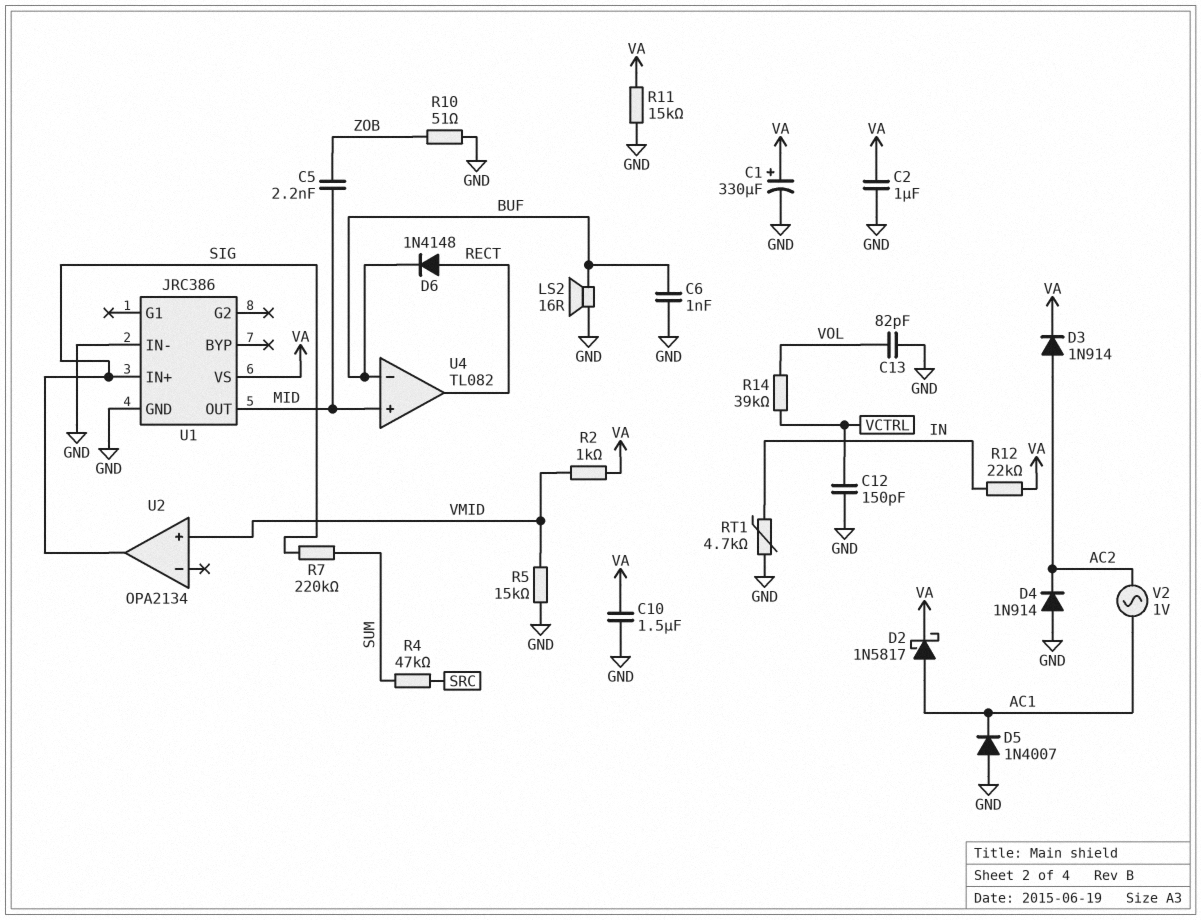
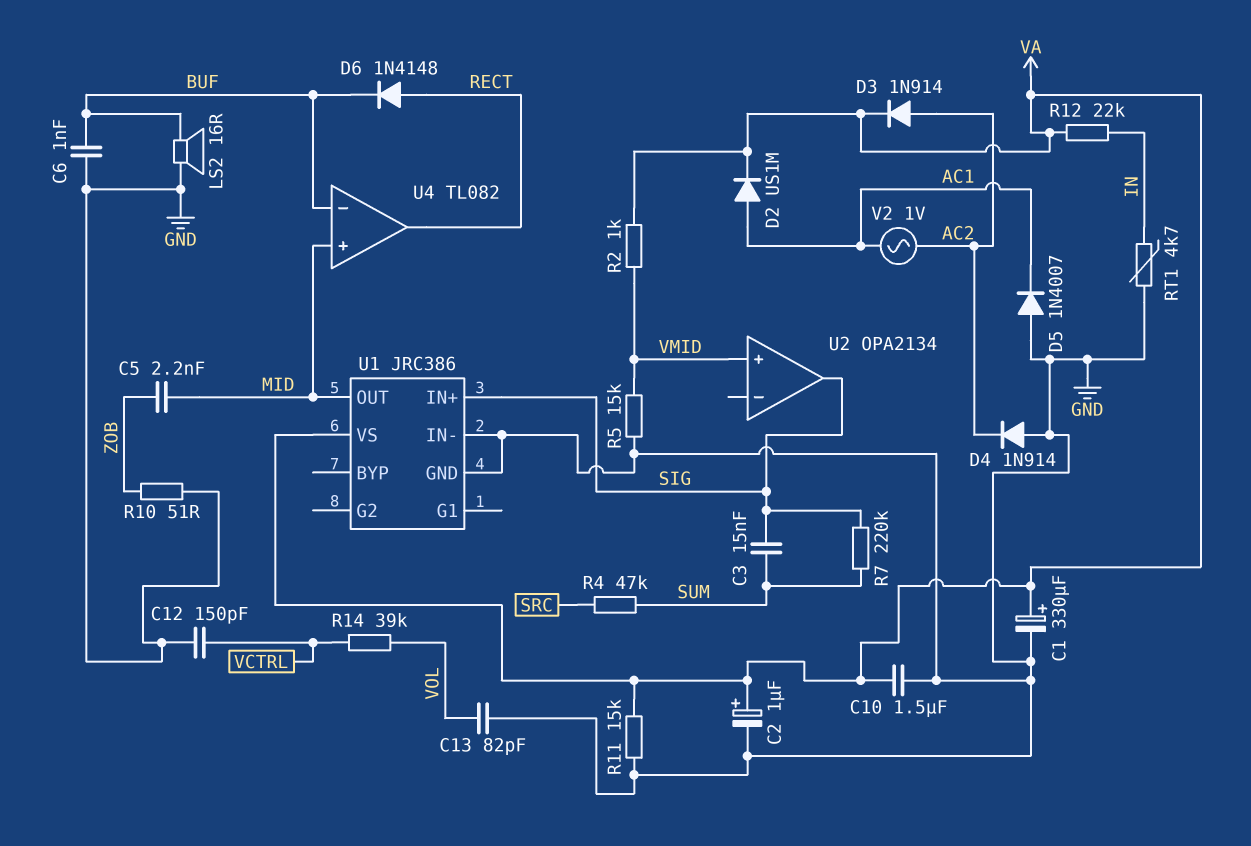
C2: 1uF (GND, VA) -> 1uF (plus VA, minus GND)
C3: none -> 15nF (SIG, SUM)
D2: schottky 1N5817 (A AC1, K VA) -> diode US1M (A AC1, K VA)

